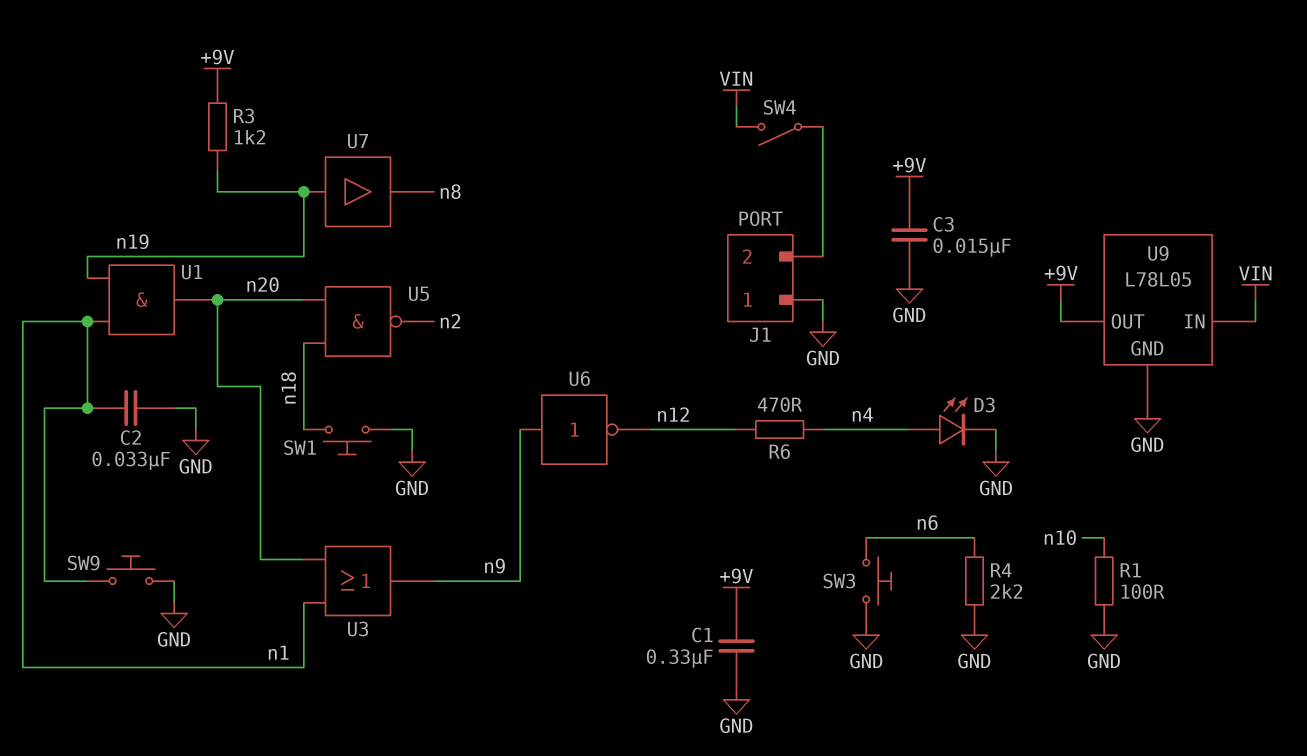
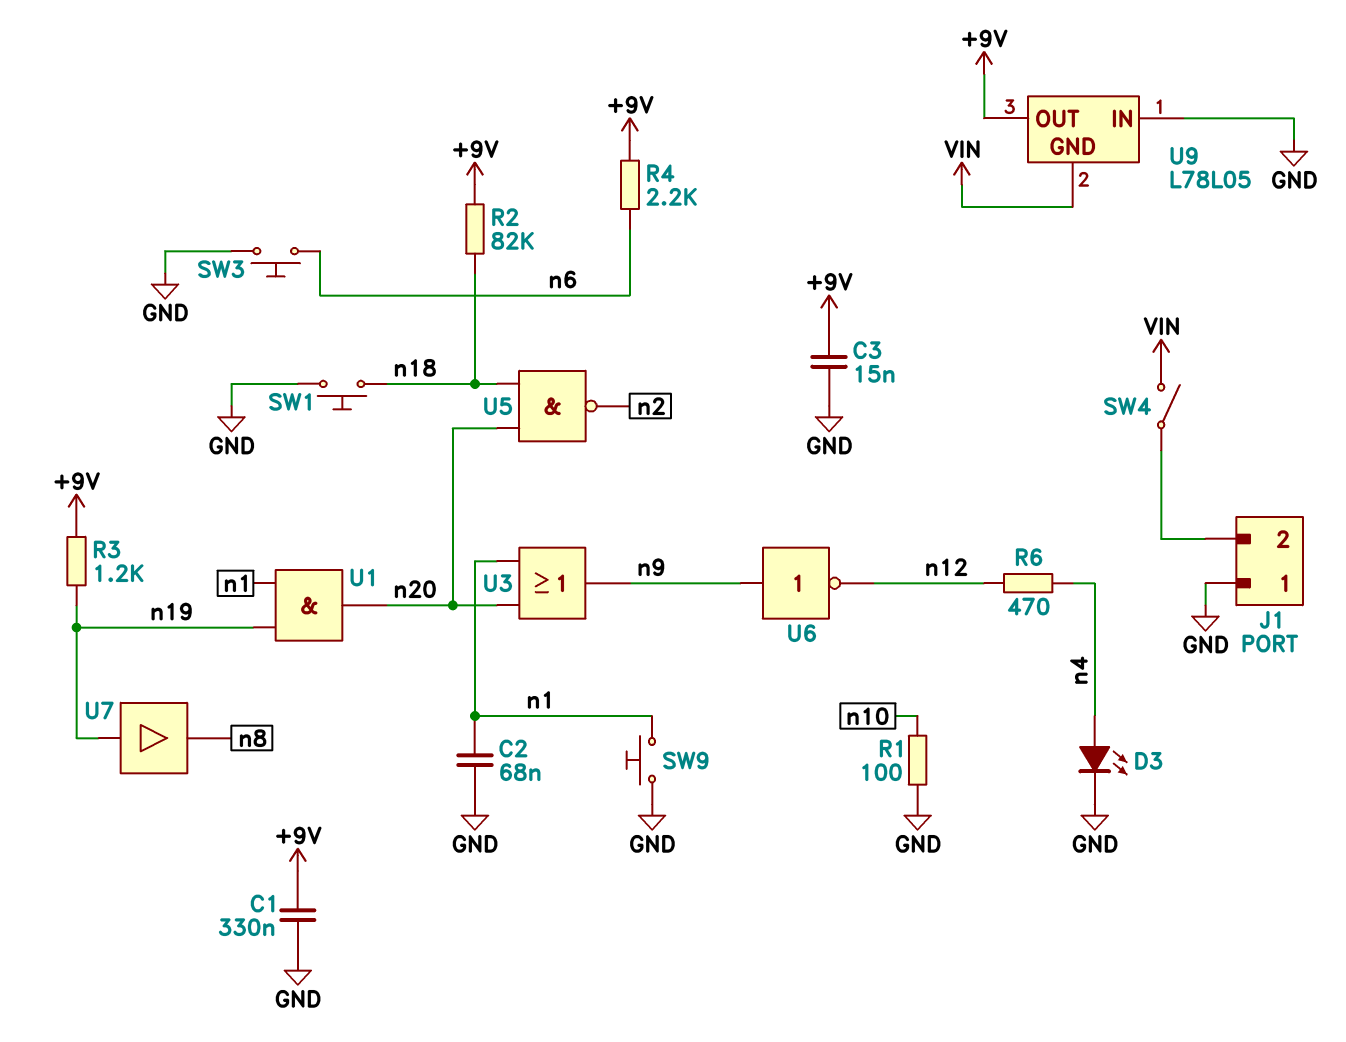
C2: 33nF (GND, n1) -> 68nF (GND, n1)
R2: none -> 82k (+9V, n18)
R4: 2.2k (GND, n6) -> 2.2k (+9V, n6)
U9 pin GND: GND -> VIN
U9 pin IN: VIN -> GND

